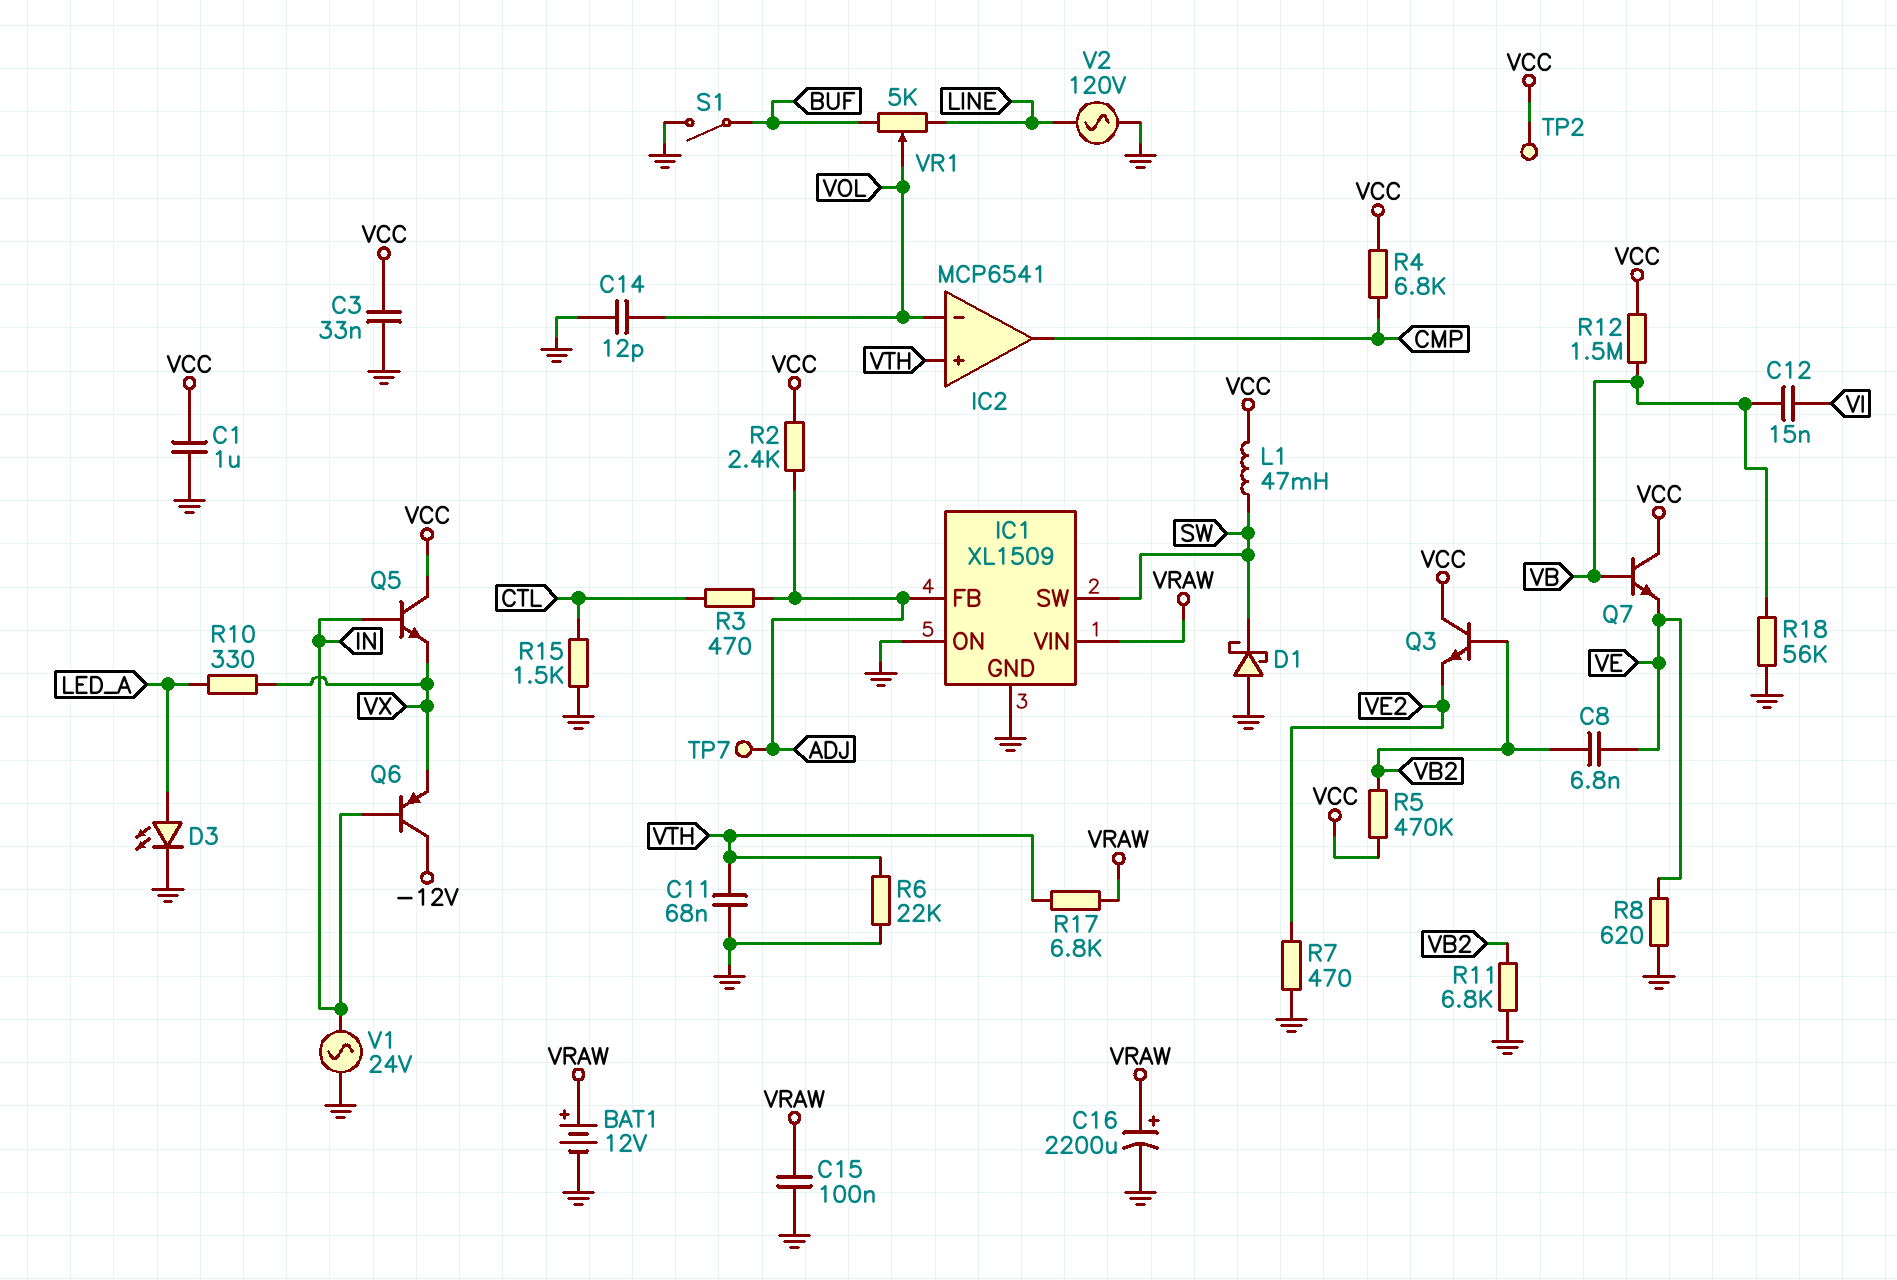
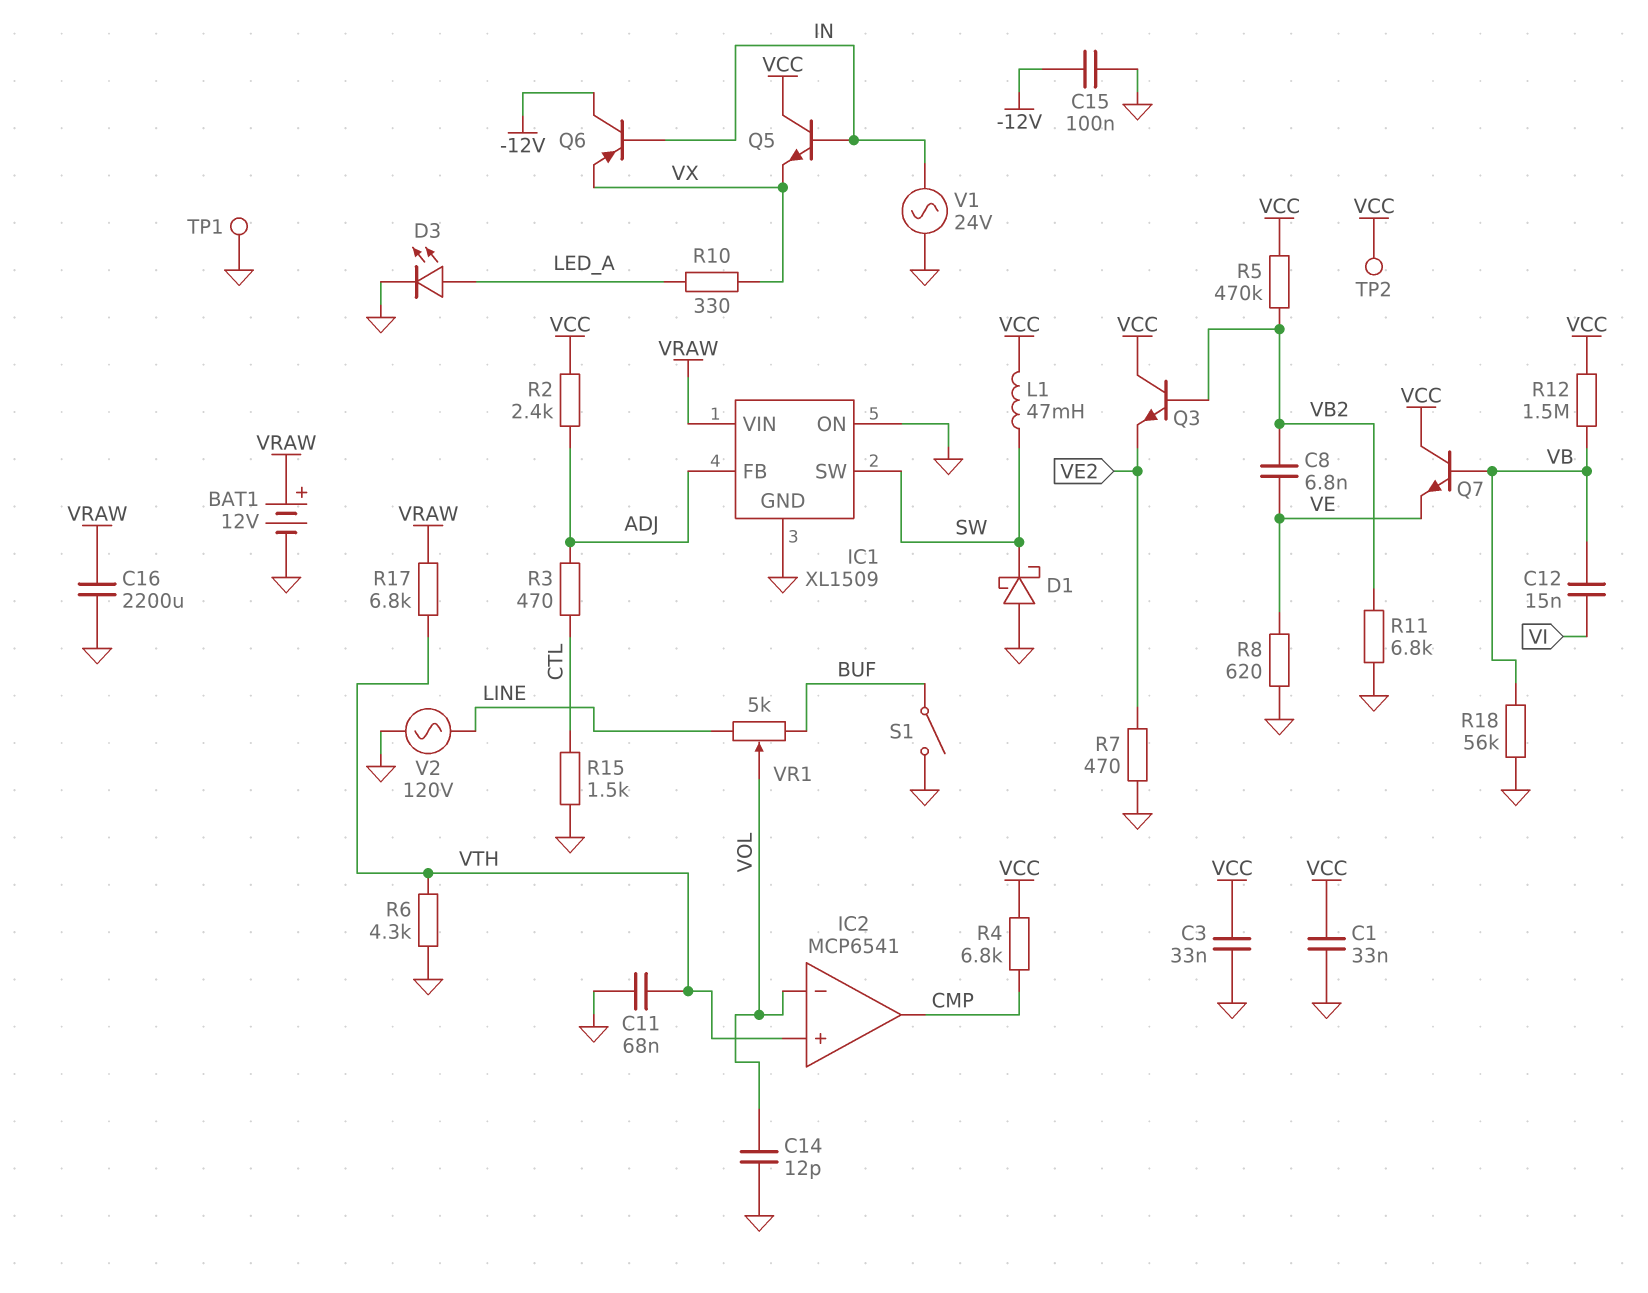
C1: 1uF (GND, VCC) -> 33nF (GND, VCC)
C15: 100nF (GND, VRAW) -> 100nF (-12V, GND)
C16: 2200uF (plus VRAW, minus GND) -> 2200uF (GND, VRAW)
R6: 22k (GND, VTH) -> 4.3k (GND, VTH)
TP1: none -> test point (GND)
TP7: test point (ADJ) -> none

